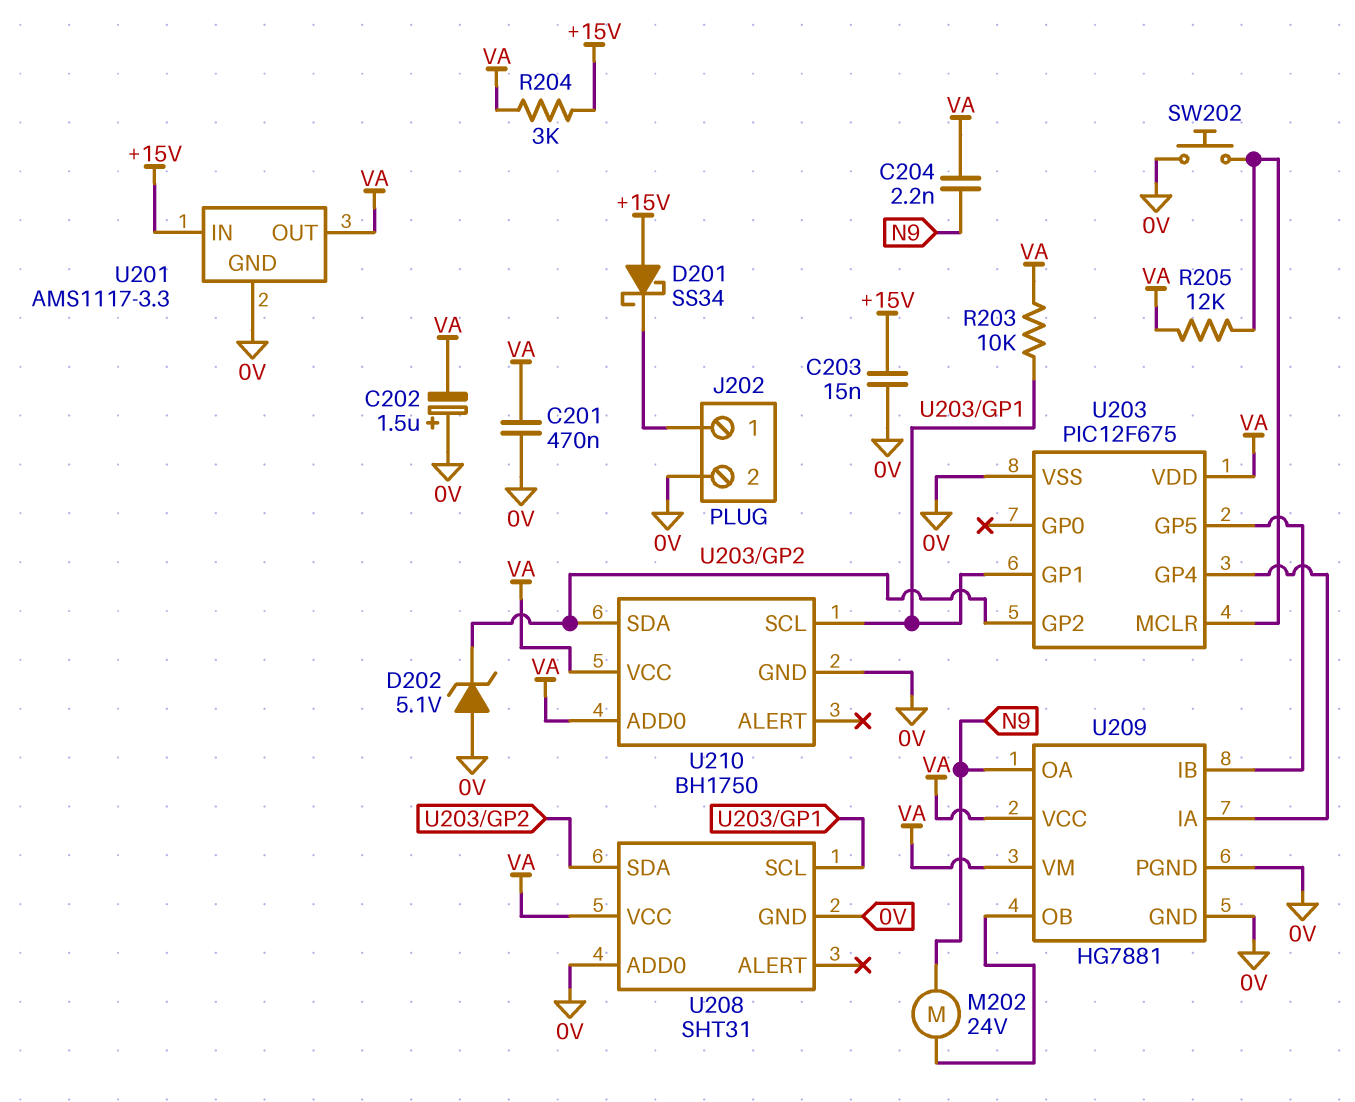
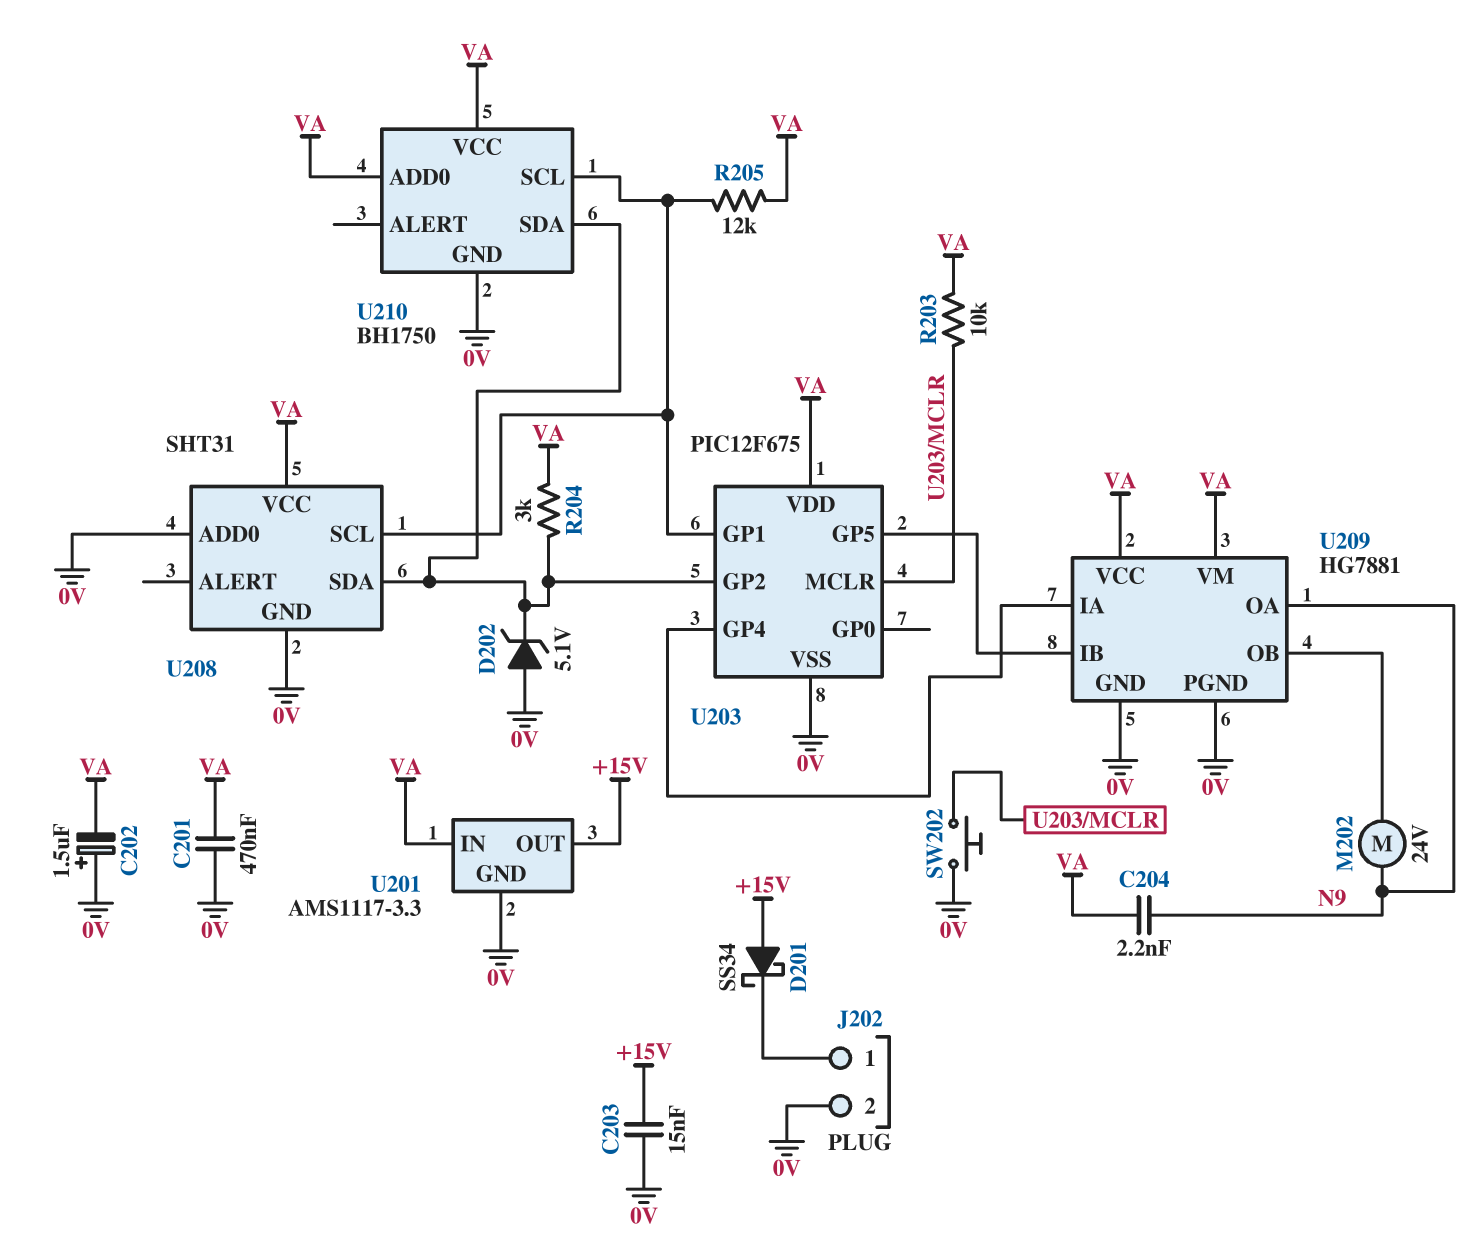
R203: 10k (U203/GP1, VA) -> 10k (U203/MCLR, VA)
R204: 3k (+15V, VA) -> 3k (U203/GP2, VA)
R205: 12k (U203/MCLR, VA) -> 12k (U203/GP1, VA)
U201 pin IN: +15V -> VA
U201 pin OUT: VA -> +15V

